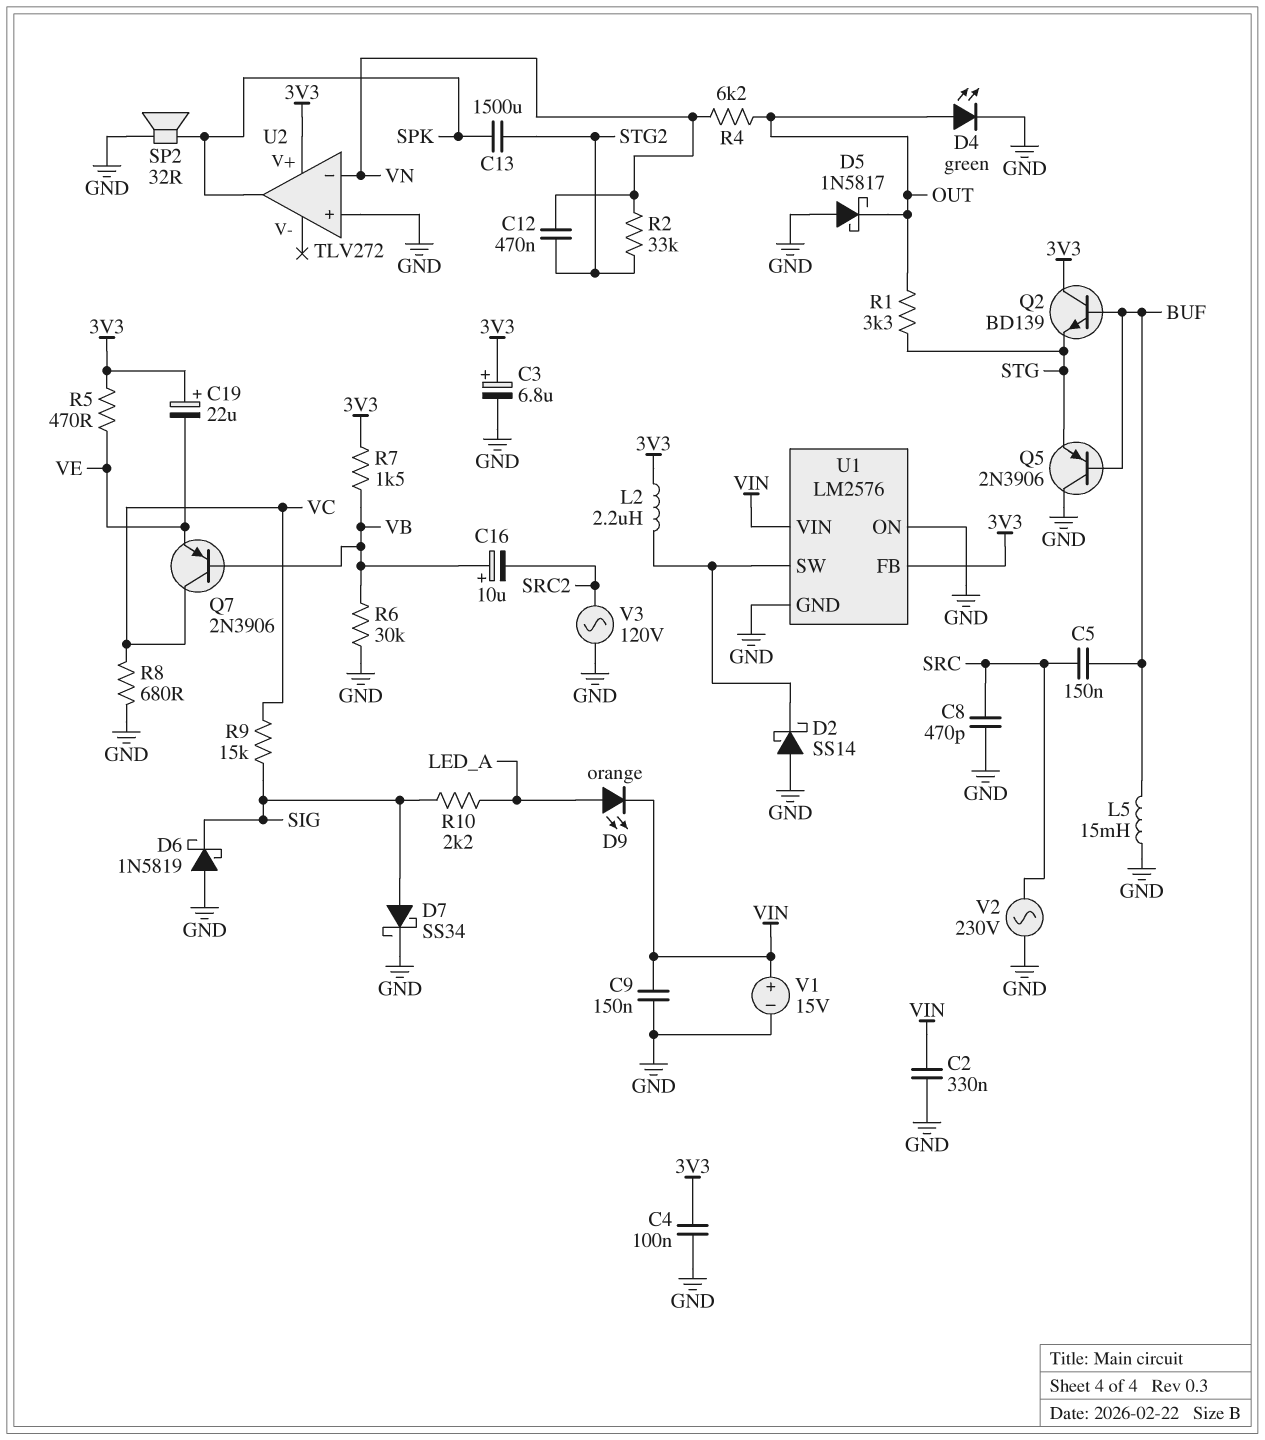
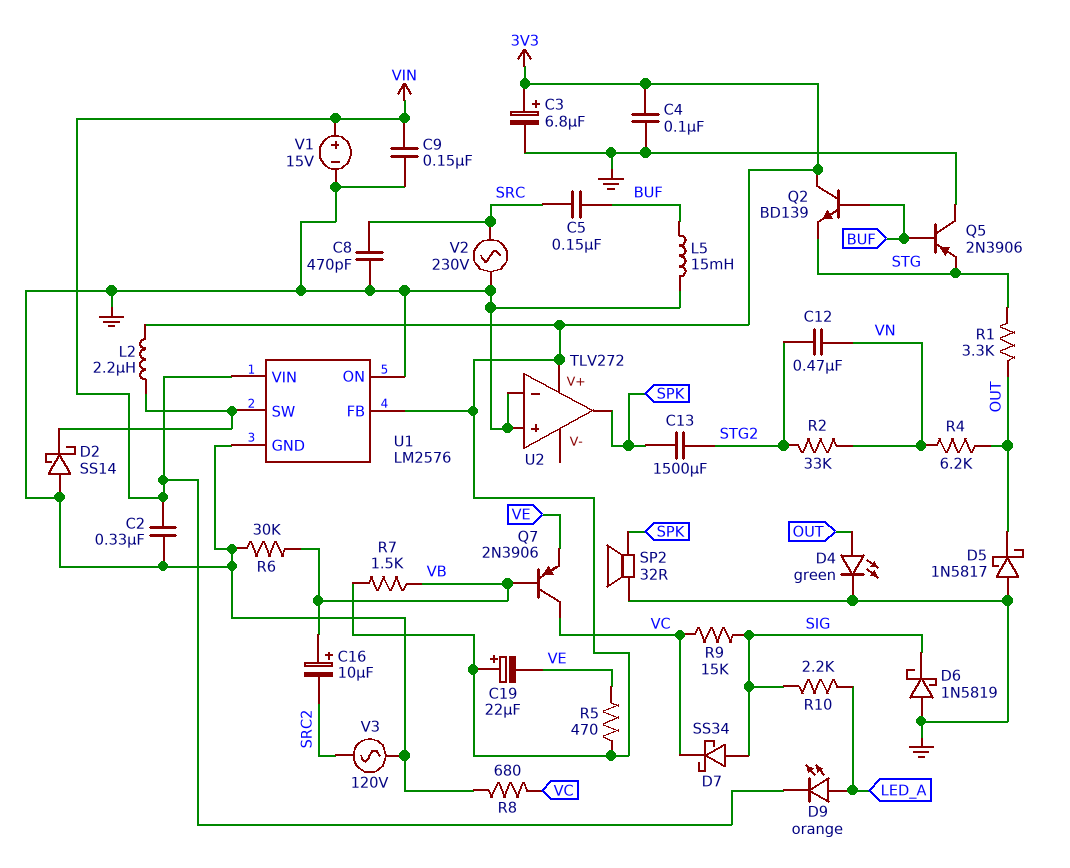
D7: schottky SS34 (A SIG, K GND) -> schottky SS34 (A SIG, K VC)
U2 pin in-: VN -> GND

